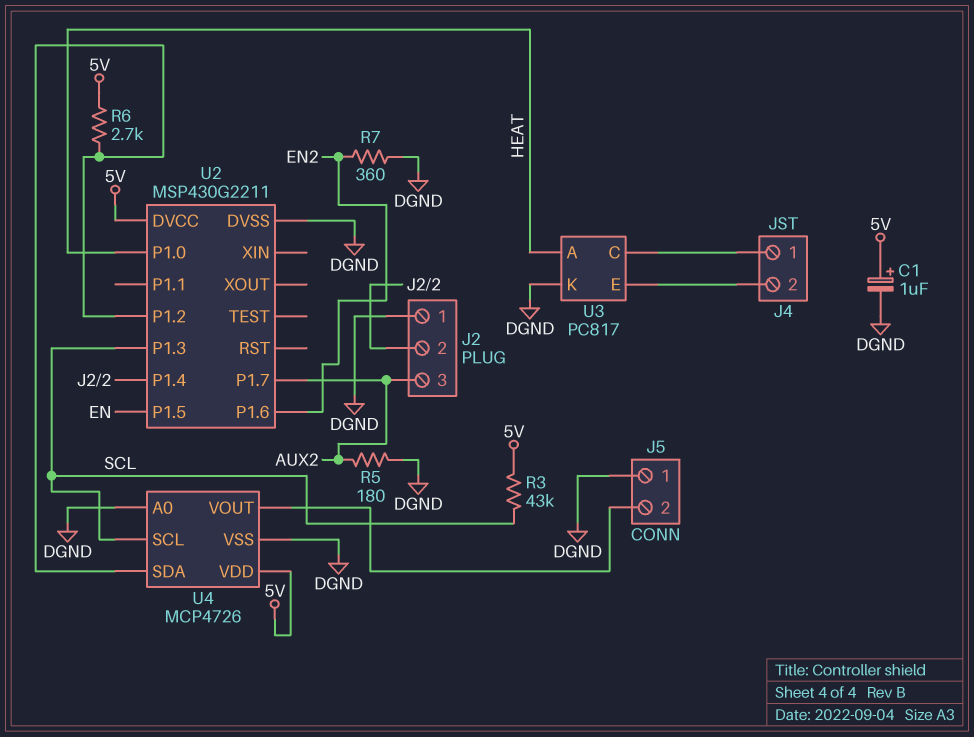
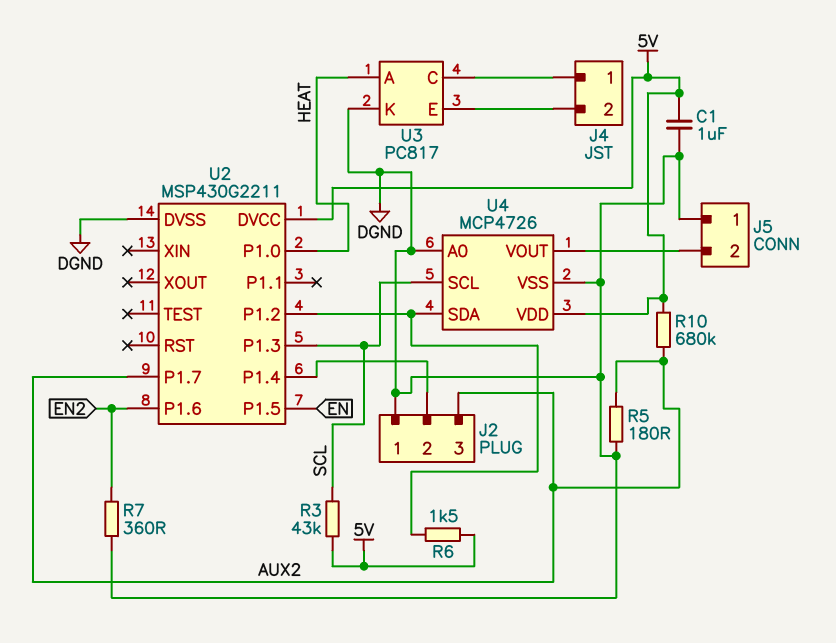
C1: 1uF (plus 5V, minus DGND) -> 1uF (5V, DGND)
R6: 2.7k (5V, U2/P1.2) -> 1.5k (5V, U2/P1.2)
R10: none -> 680k (5V, AUX2)

